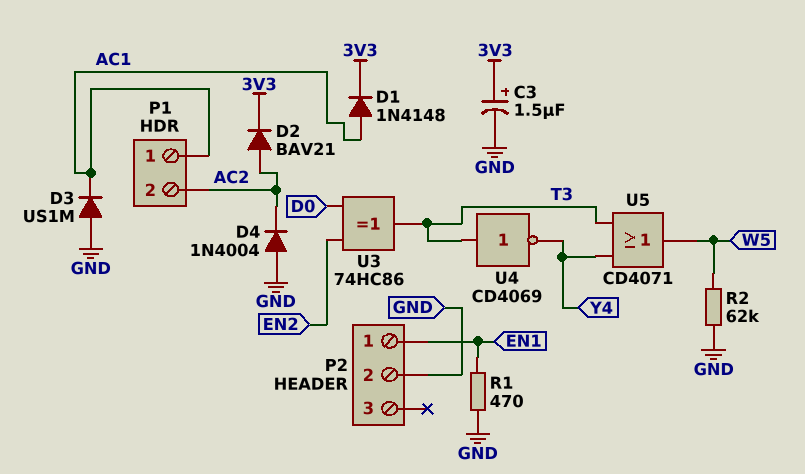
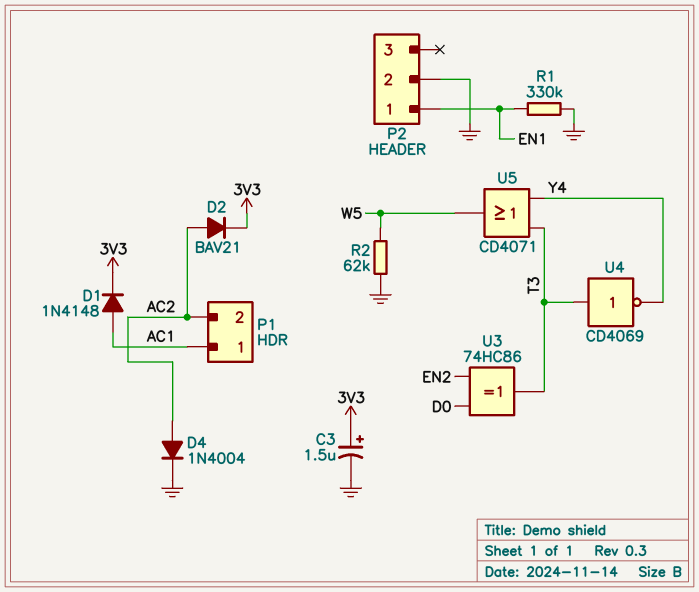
D3: diode US1M (A GND, K AC1) -> none
D4: diode 1N4004 (A GND, K AC2) -> diode 1N4004 (A AC2, K GND)
R1: 470 (EN1, GND) -> 330k (EN1, GND)

